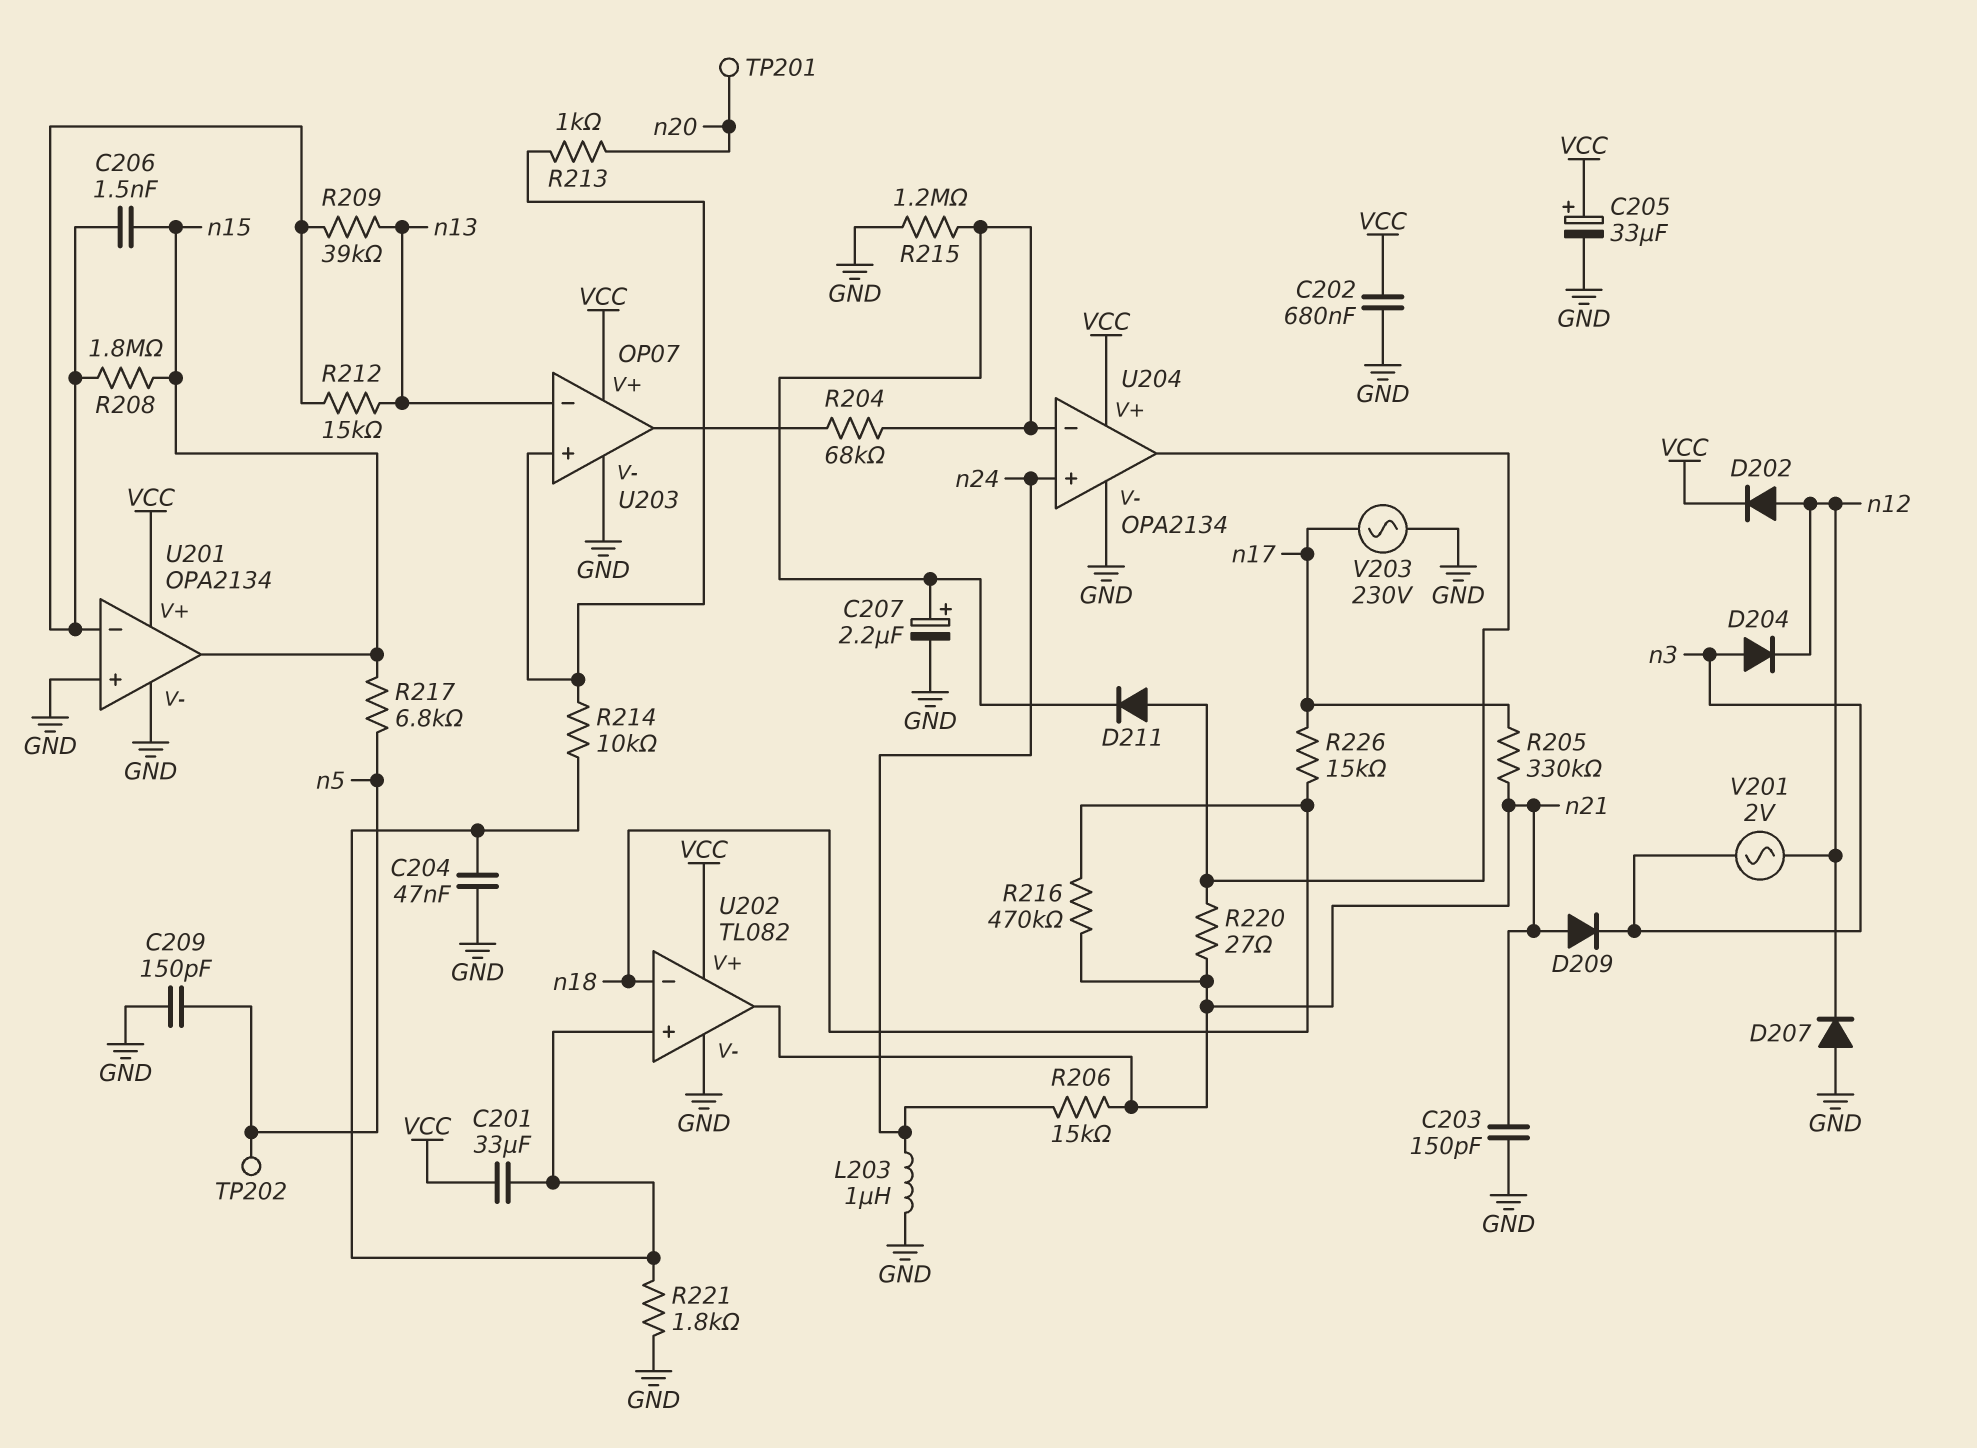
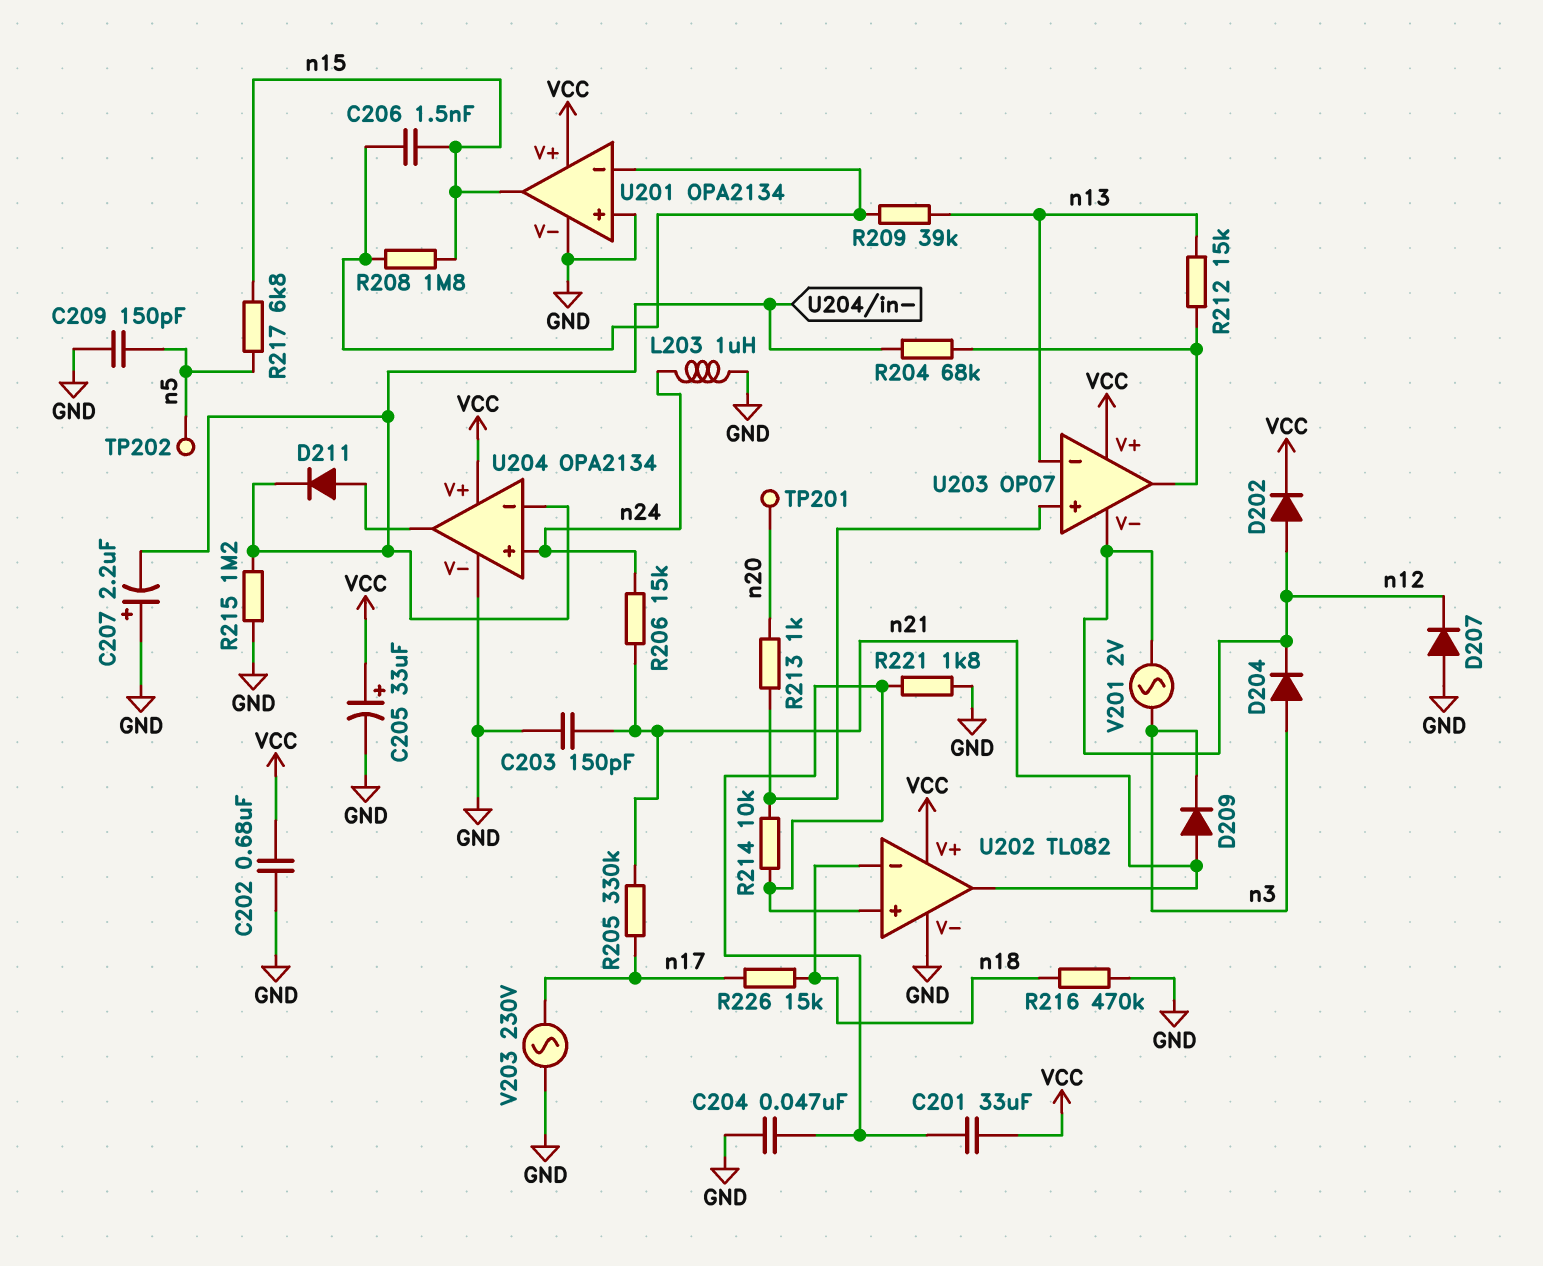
C207: 2.2uF (plus U204/in-, minus GND) -> 2.2uF (plus GND, minus U204/in-)
R212: 15k (U201/in-, n13) -> 15k (U203/out, n13)
R216: 470k (n18, n21) -> 470k (GND, n18)
R220: 27 (U204/out, n21) -> none
U203 pin V-: GND -> n12

